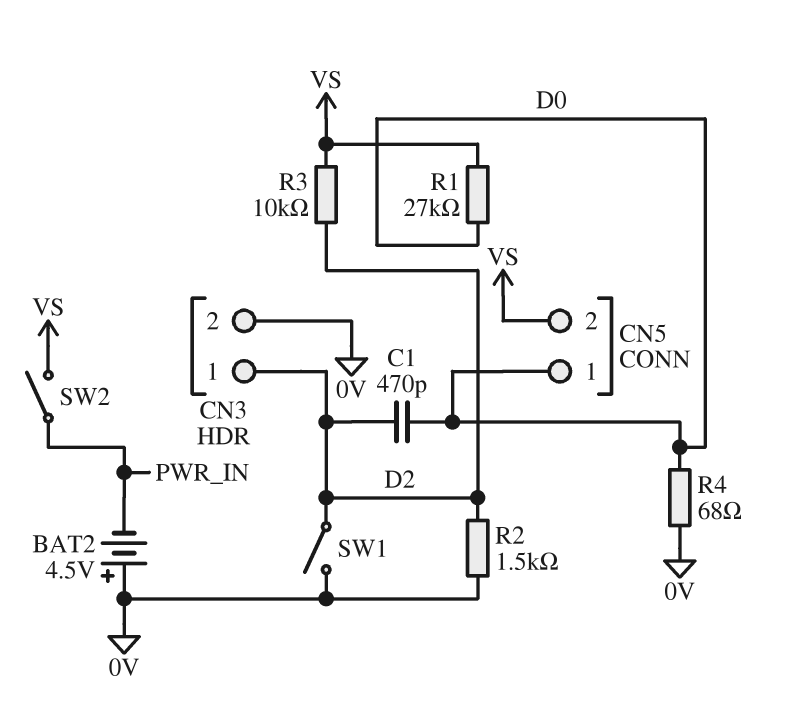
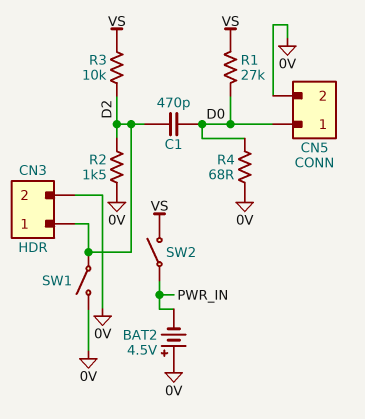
CN5 pin 2: VS -> 0V

